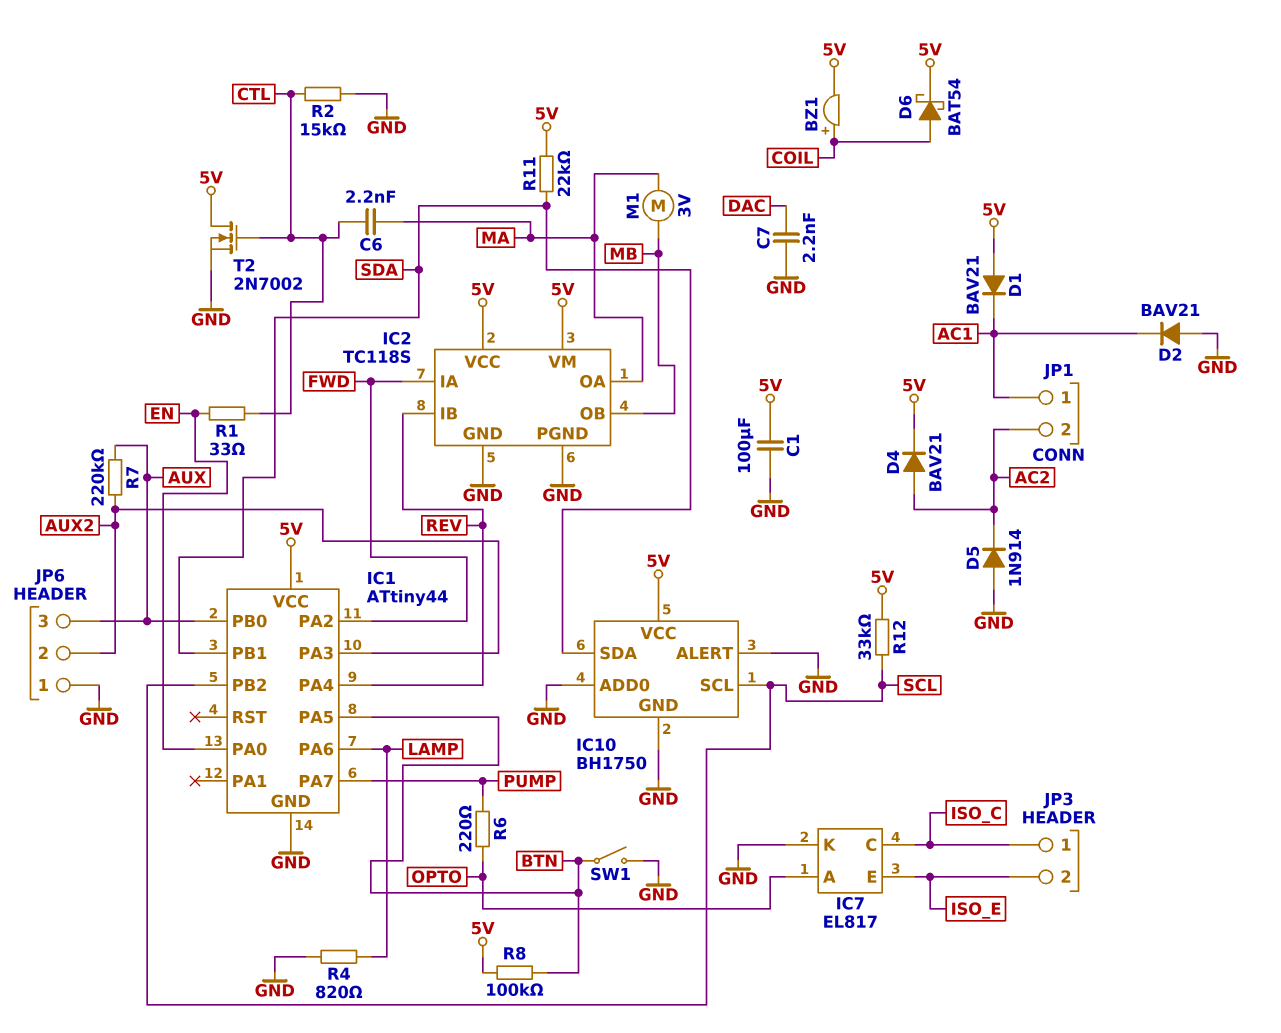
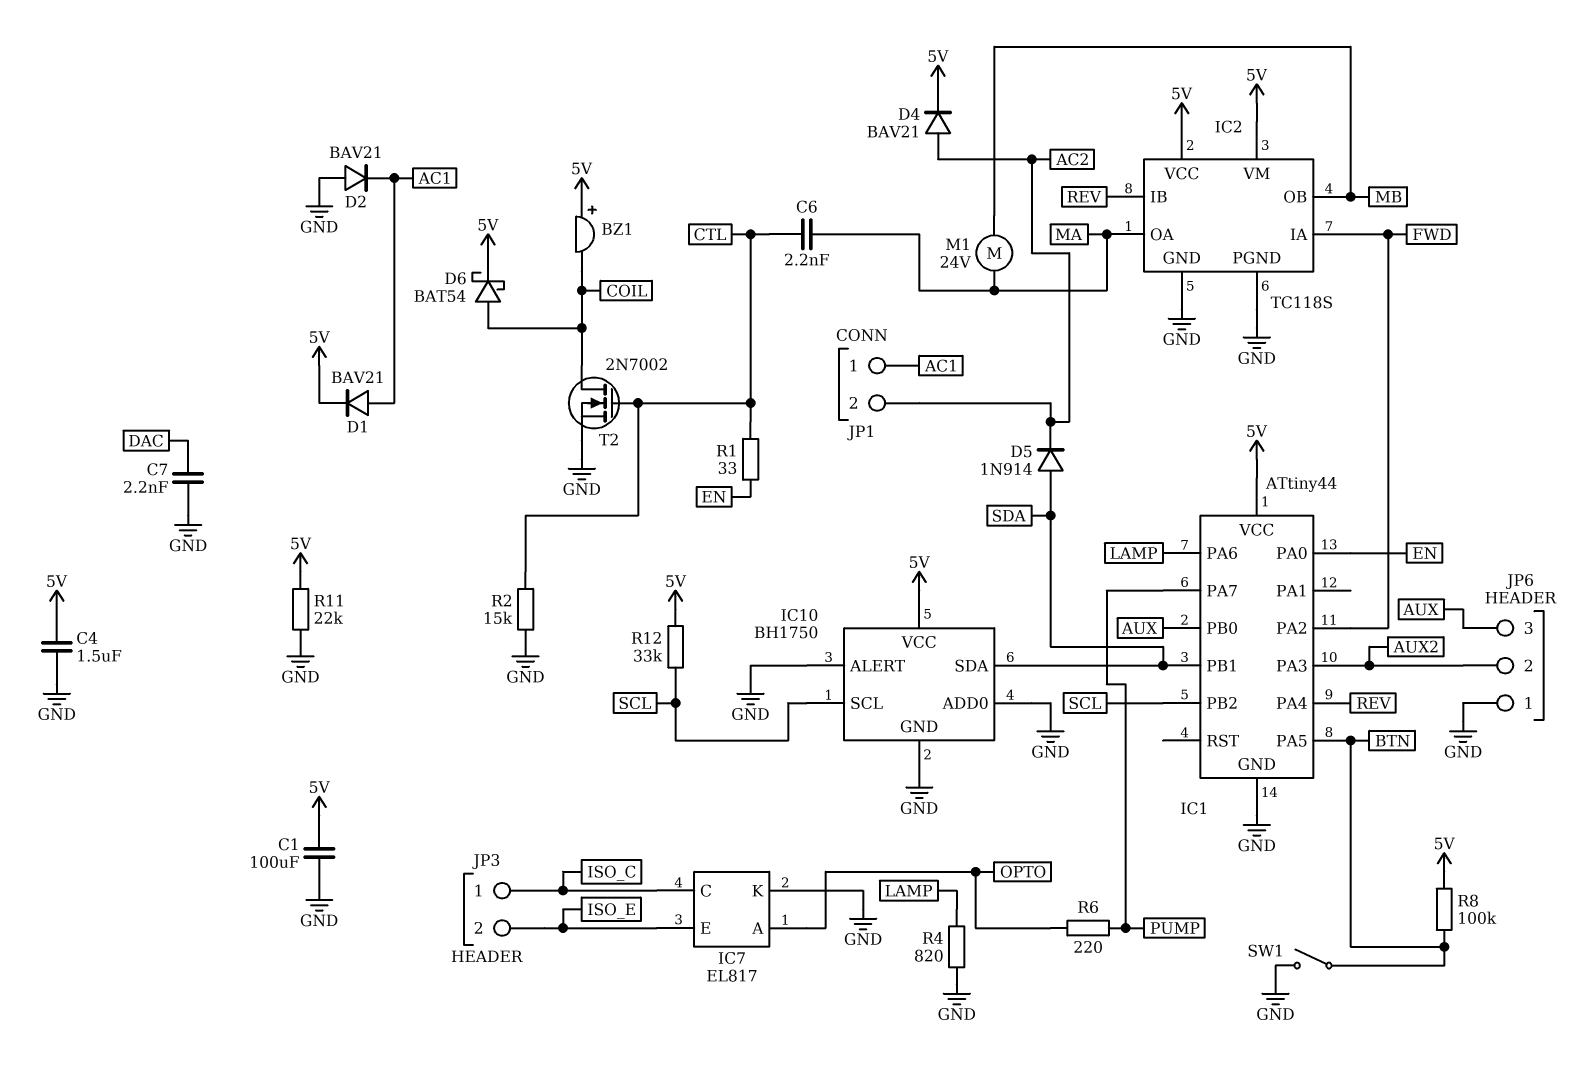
BZ1: buzzer (plus COIL, minus 5V) -> buzzer (plus 5V, minus COIL)
C4: none -> 1.5uF (5V, GND)
D1: diode BAV21 (A 5V, K AC1) -> diode BAV21 (A AC1, K 5V)
D5: diode 1N914 (A GND, K AC2) -> diode 1N914 (A SDA, K AC2)
M1: motor 3V (MA, MB) -> motor 24V (MA, MB)
R7: 220k (AUX, AUX2) -> none
R11: 22k (5V, SDA) -> 22k (5V, GND)
T2: NMOS 2N7002 (G CTL, D 5V, S GND) -> NMOS 2N7002 (G CTL, D COIL, S GND)

